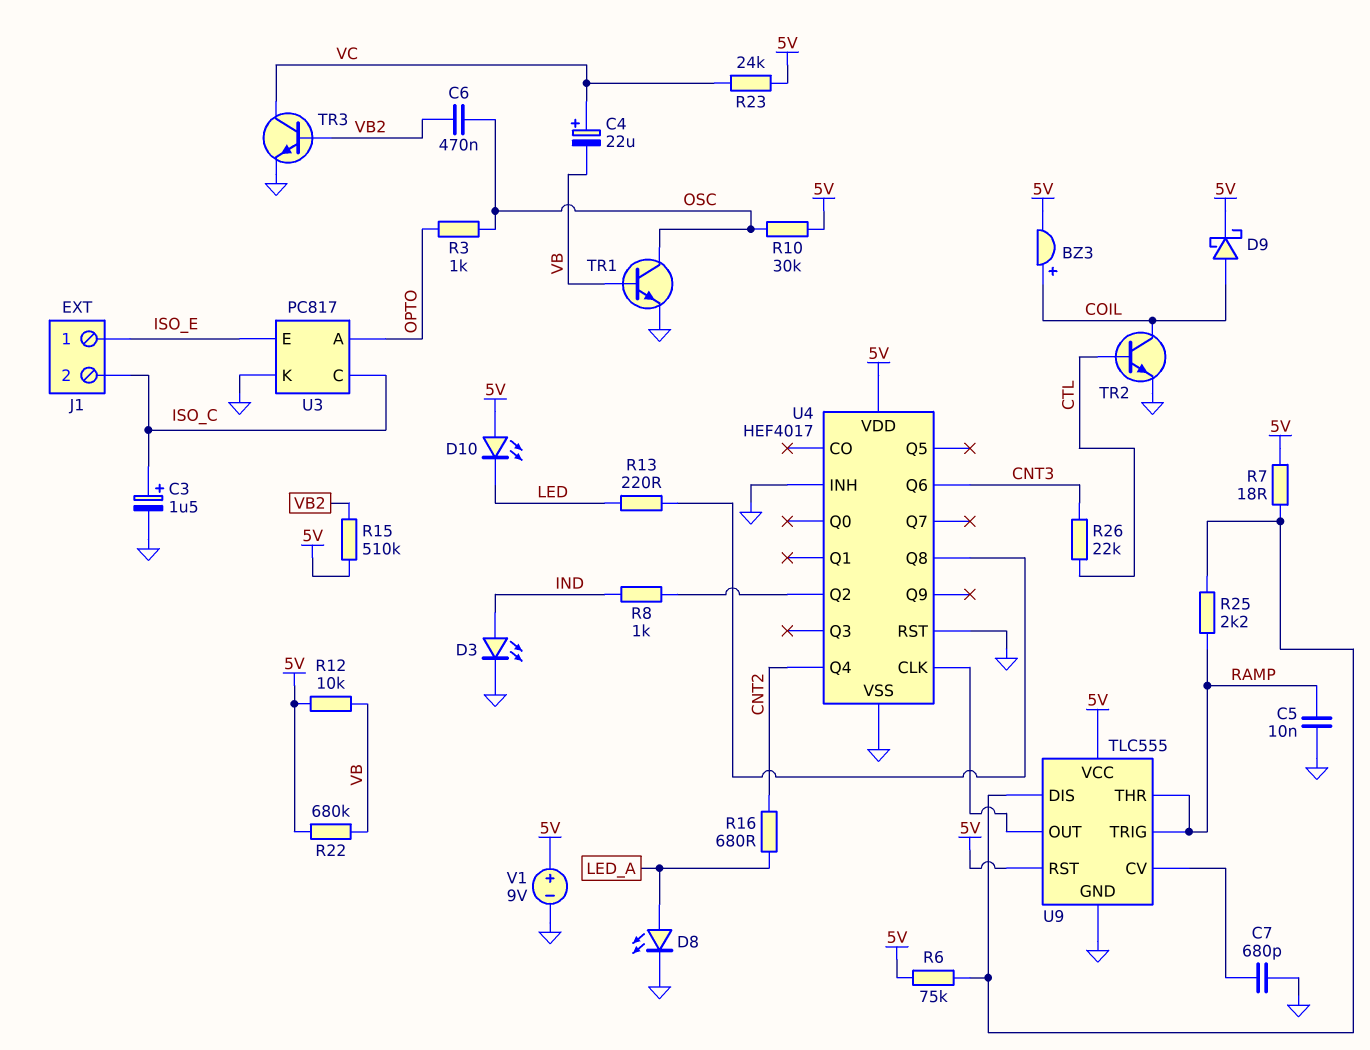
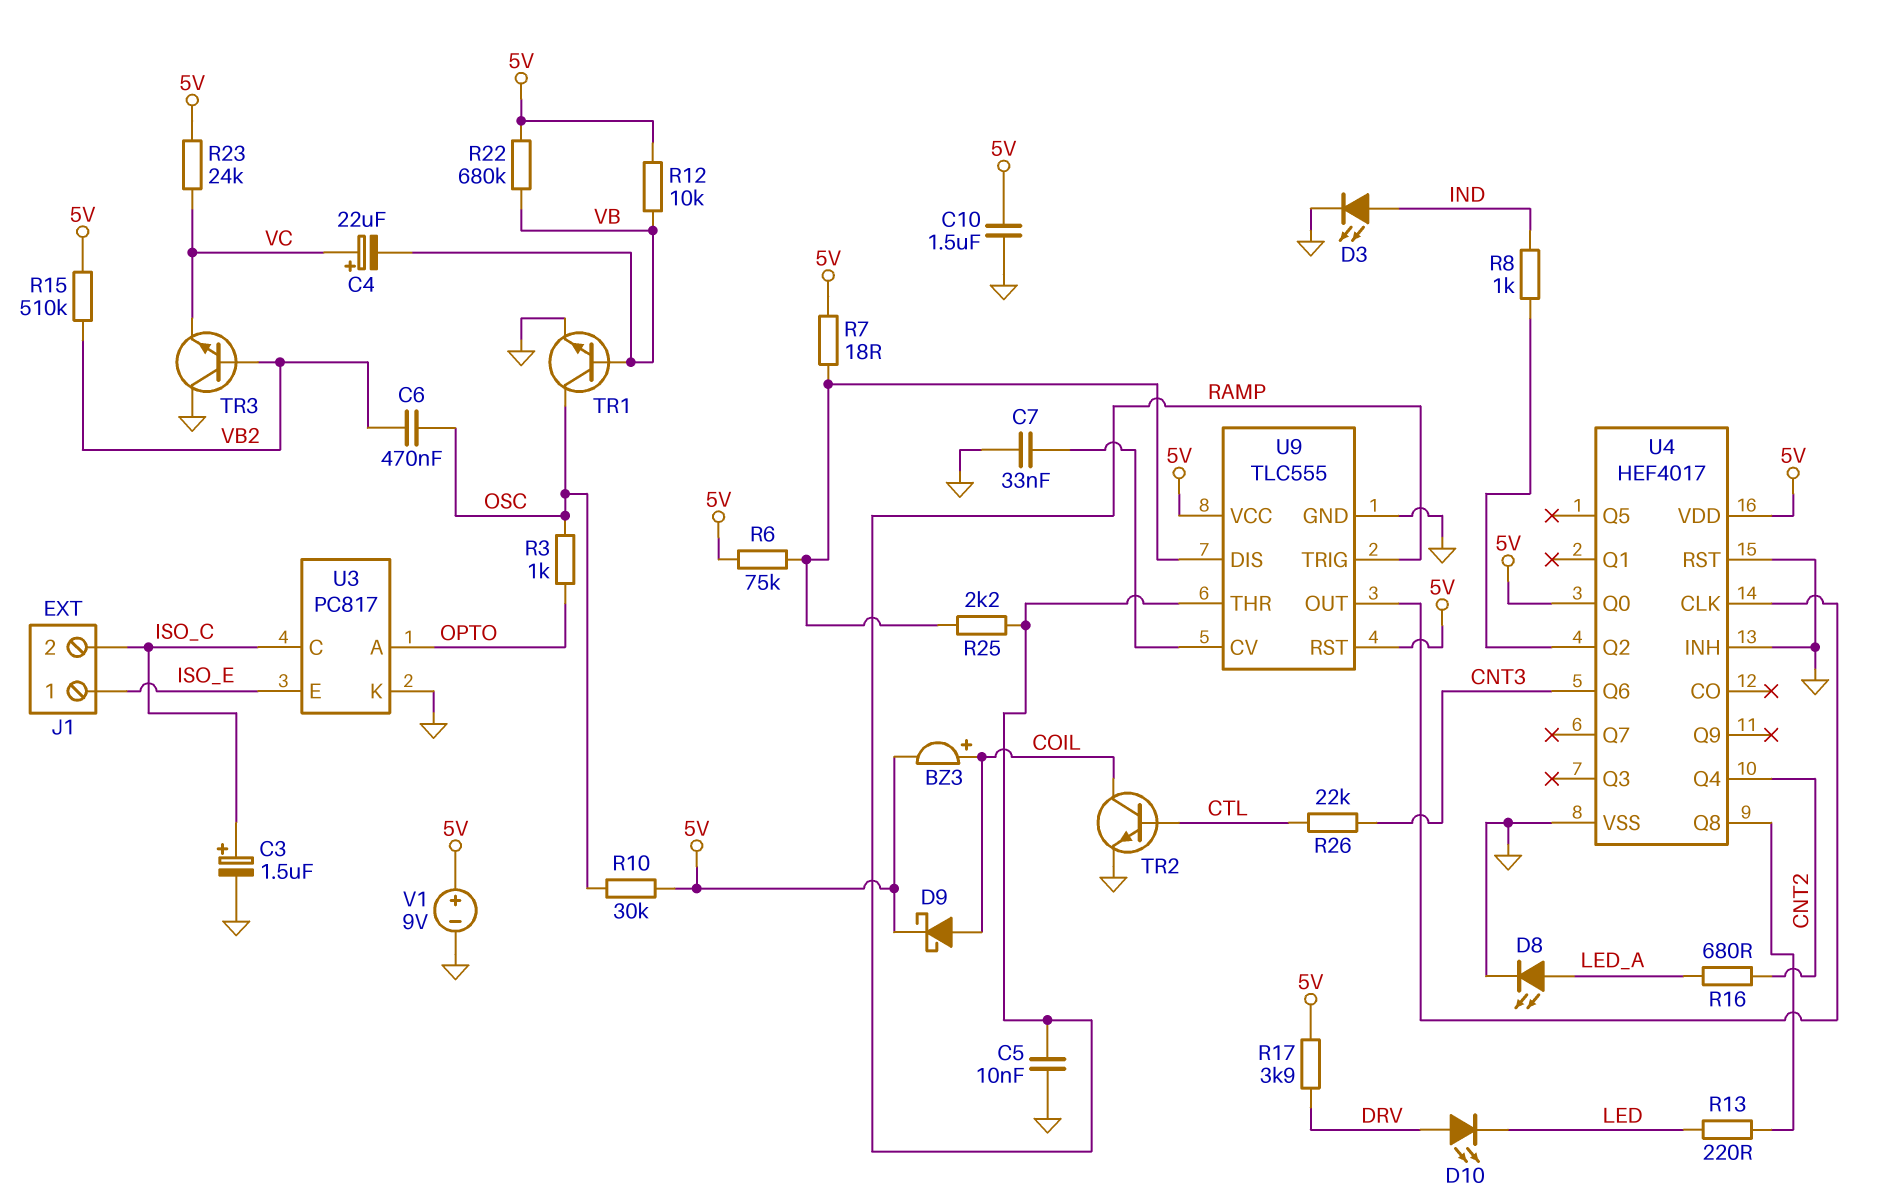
C7: 680pF (GND, U9/CV) -> 33nF (GND, U9/CV)
C10: none -> 1.5uF (5V, GND)
D10: LED (A 5V, K LED) -> LED (A DRV, K LED)
R17: none -> 3.9k (5V, DRV)
TR3: NPN (B VB2, C VC, E GND) -> NPN (B VB2, C GND, E VC)
U4 pin Q0: none -> 5V

